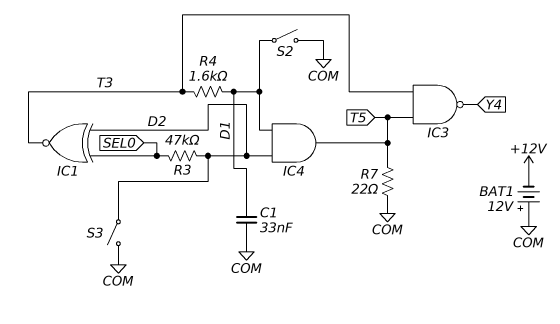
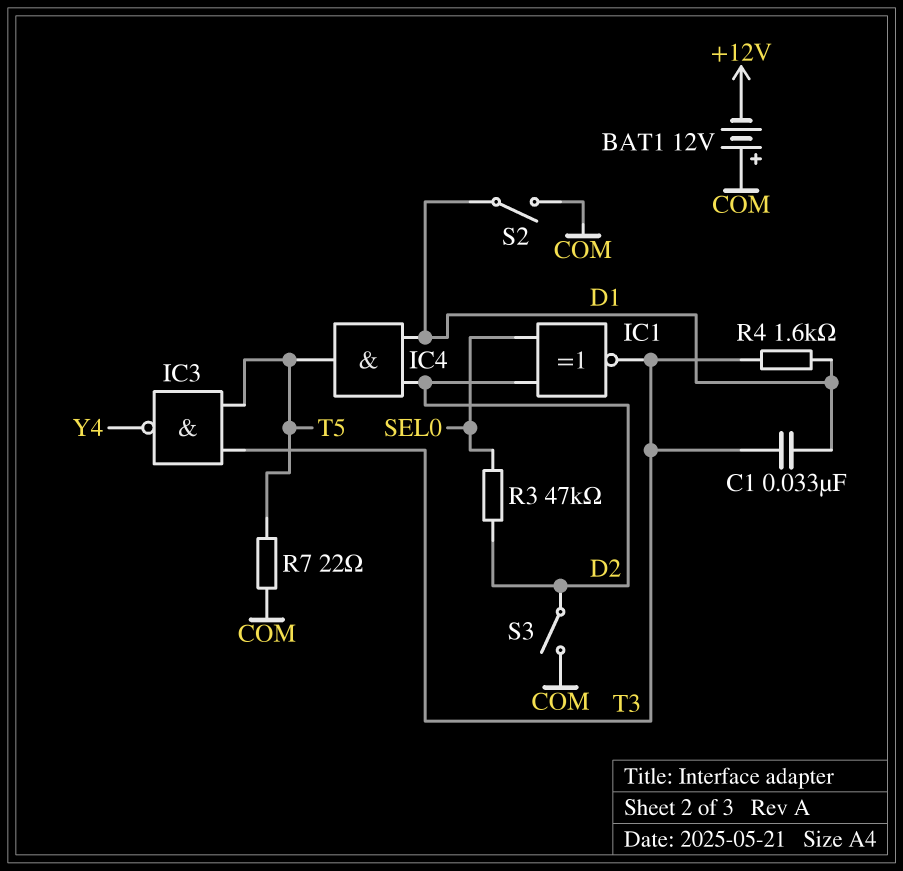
C1: 33nF (COM, D1) -> 33nF (D1, T3)

